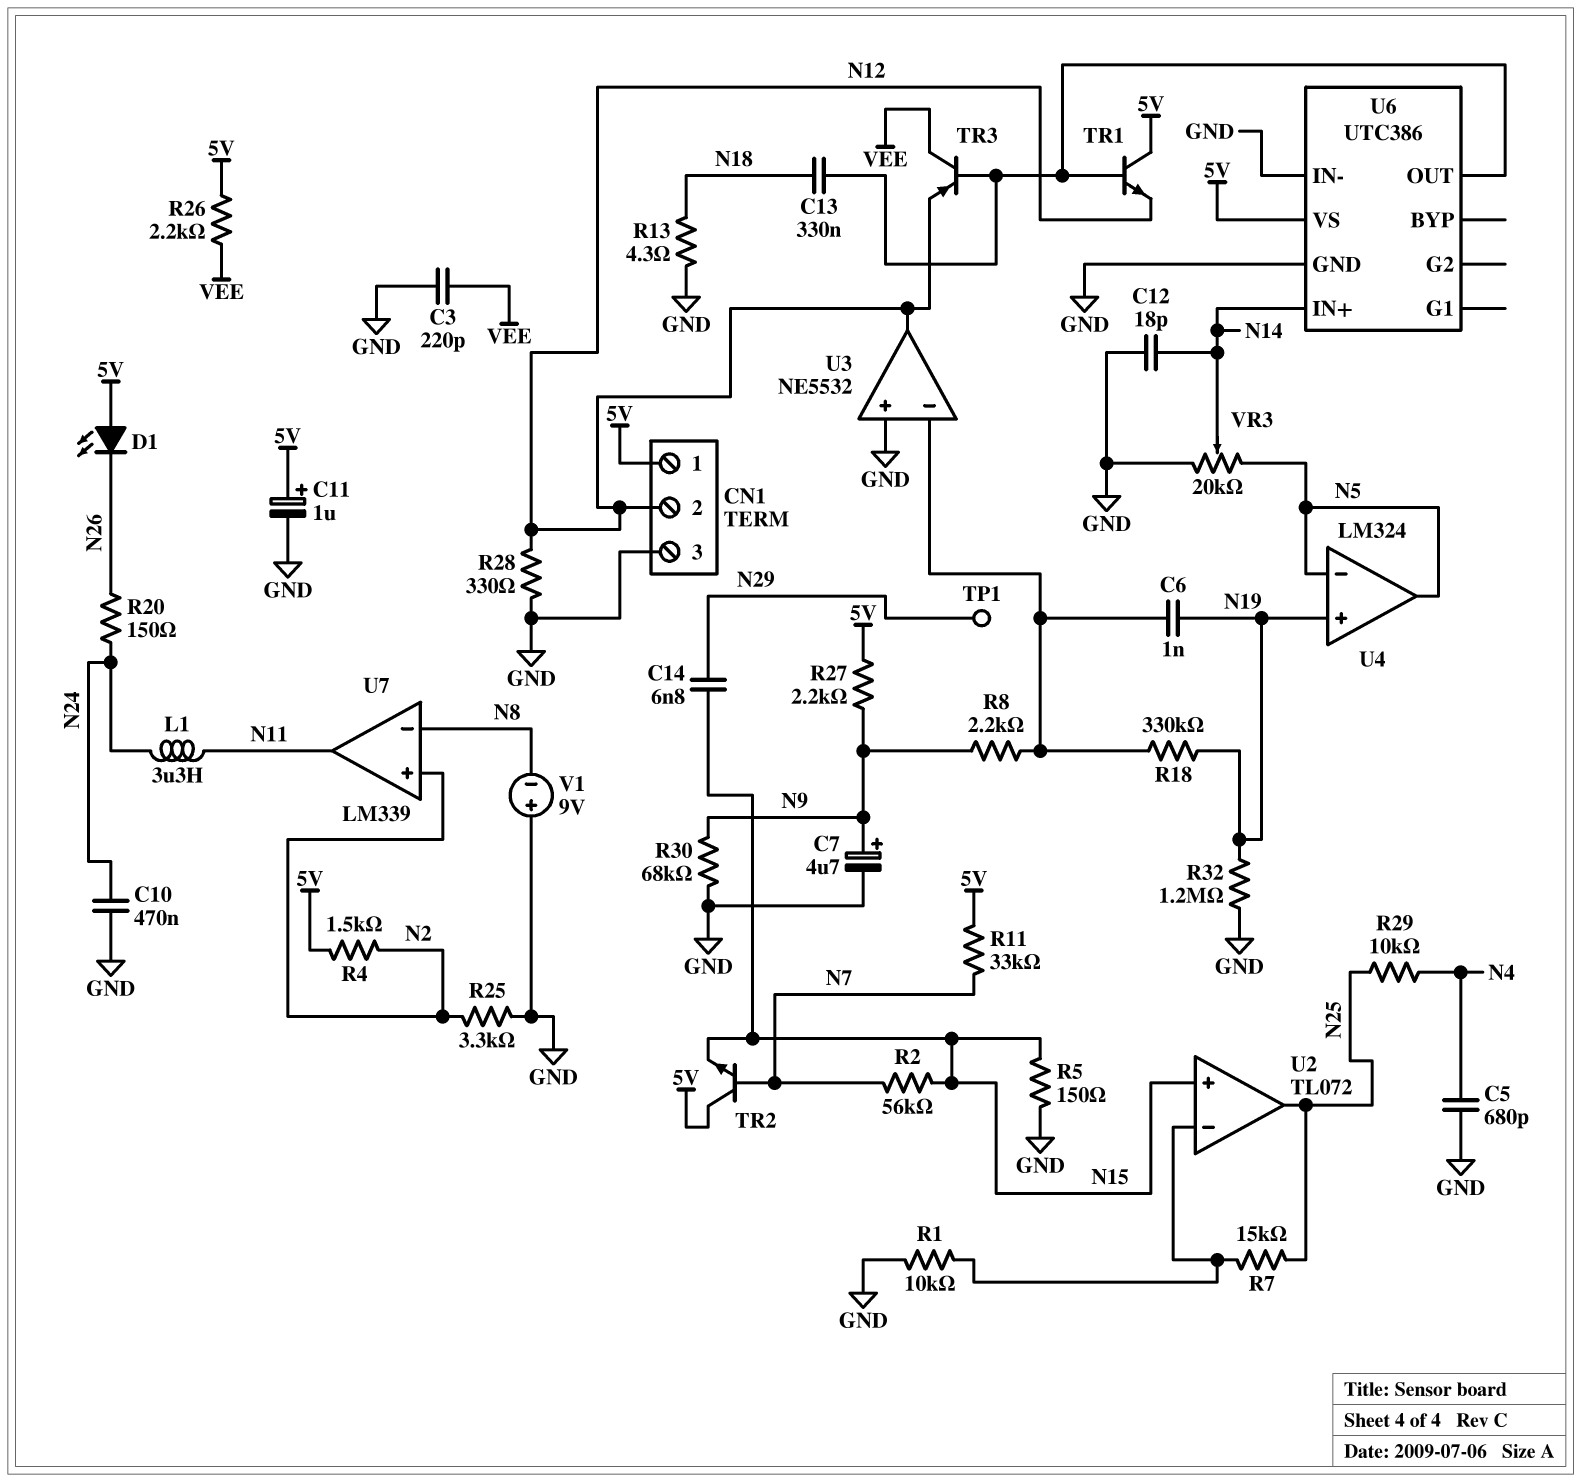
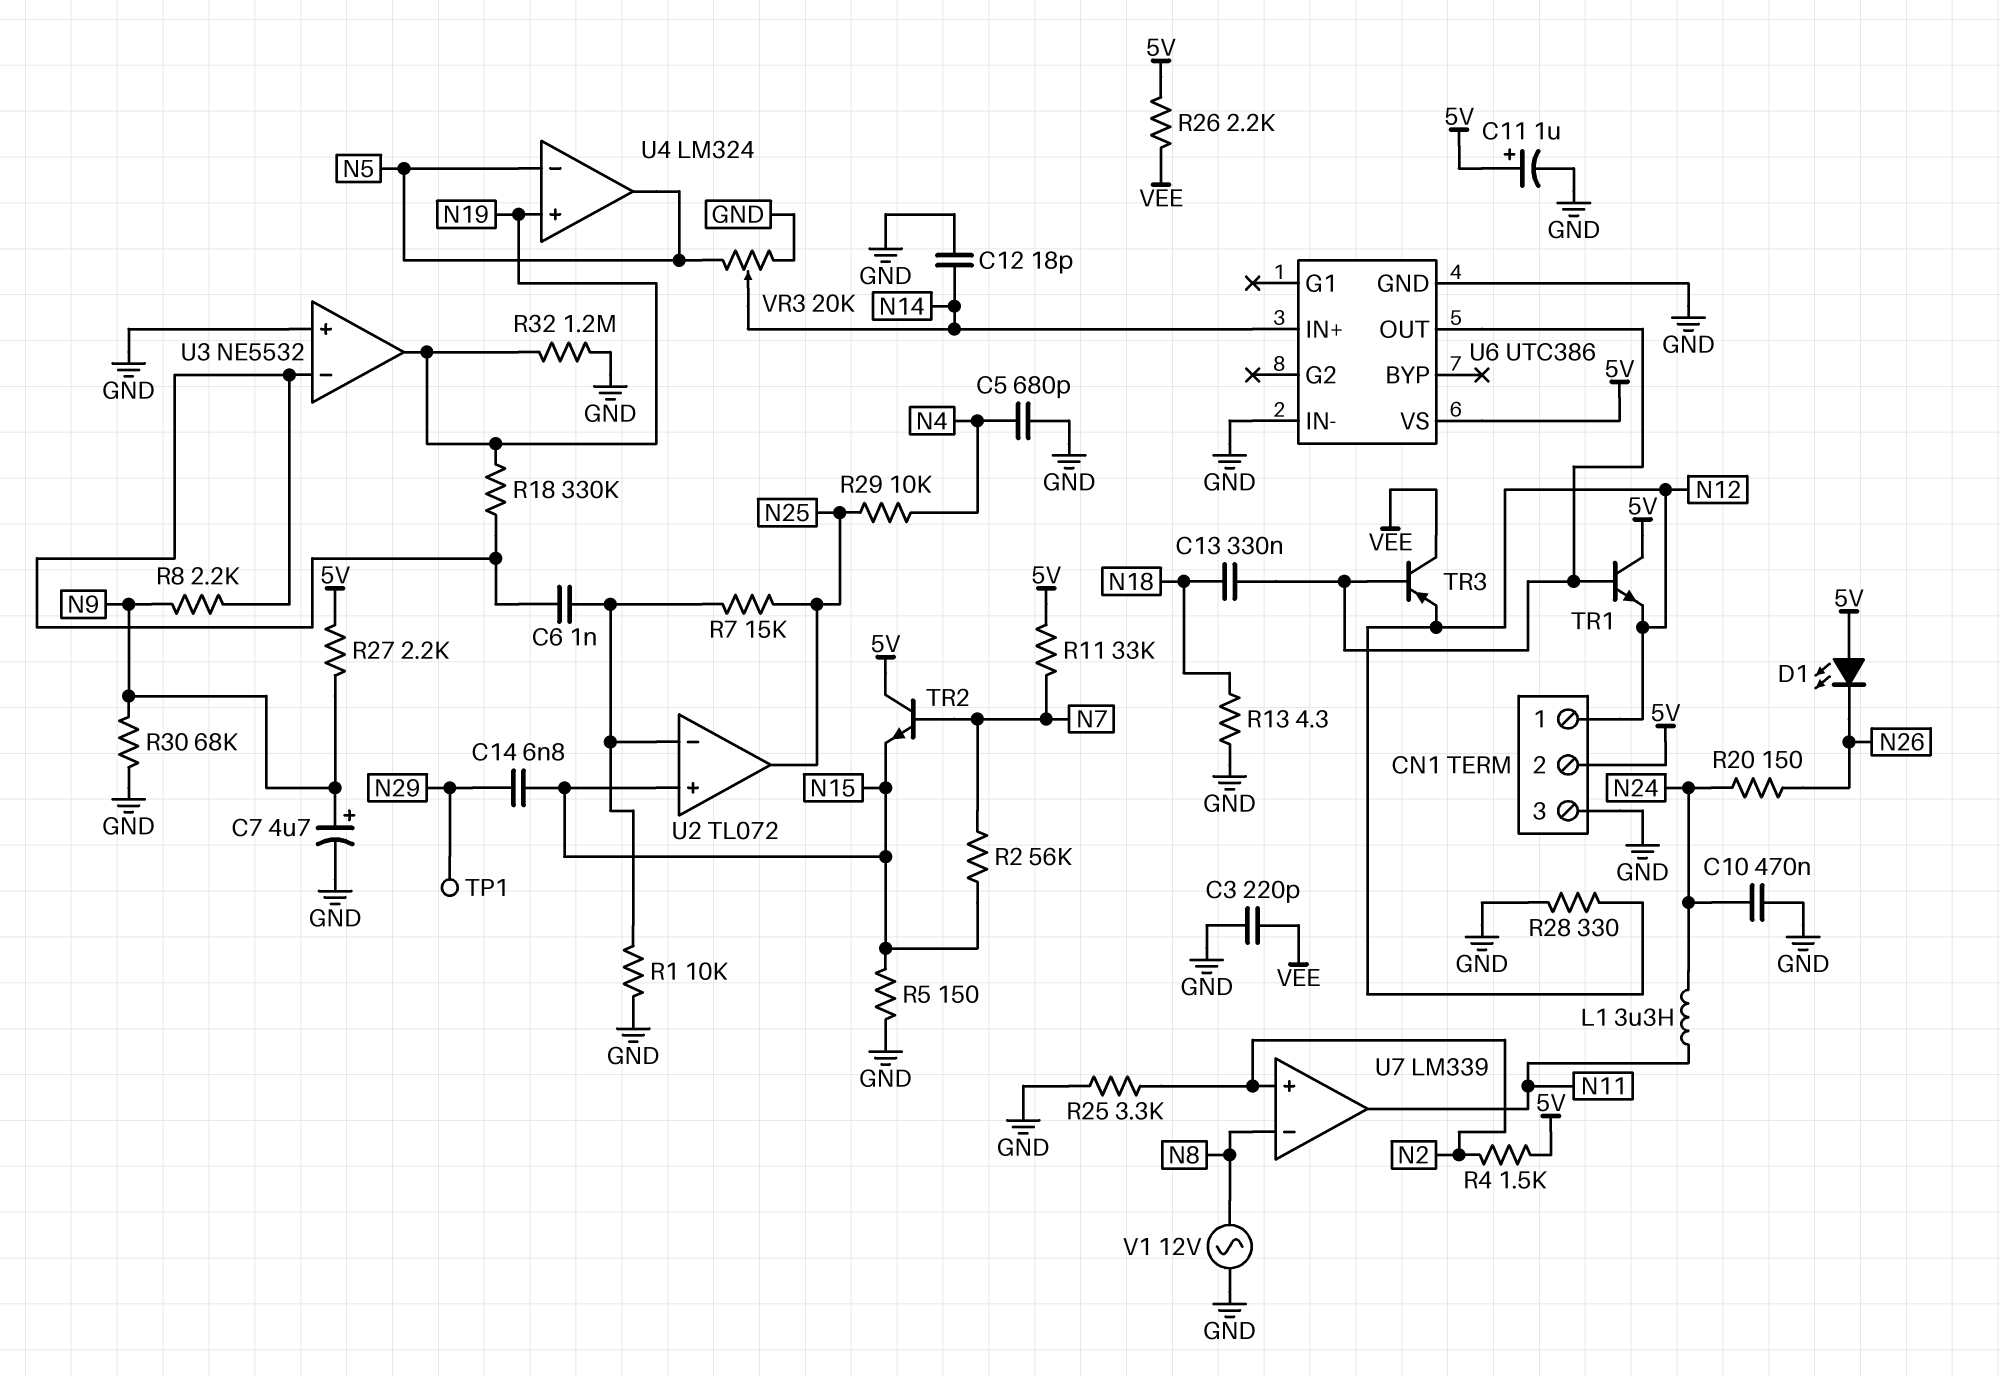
C6: 1nF (N19, U3/in-) -> 1nF (U2/in-, U3/in-)
CN1 pin 1: 5V -> N12
CN1 pin 2: N12 -> 5V
U3 pin out: N12 -> N19
V1: 9V (plus GND, minus N8) -> AC 12V (GND, N8)

